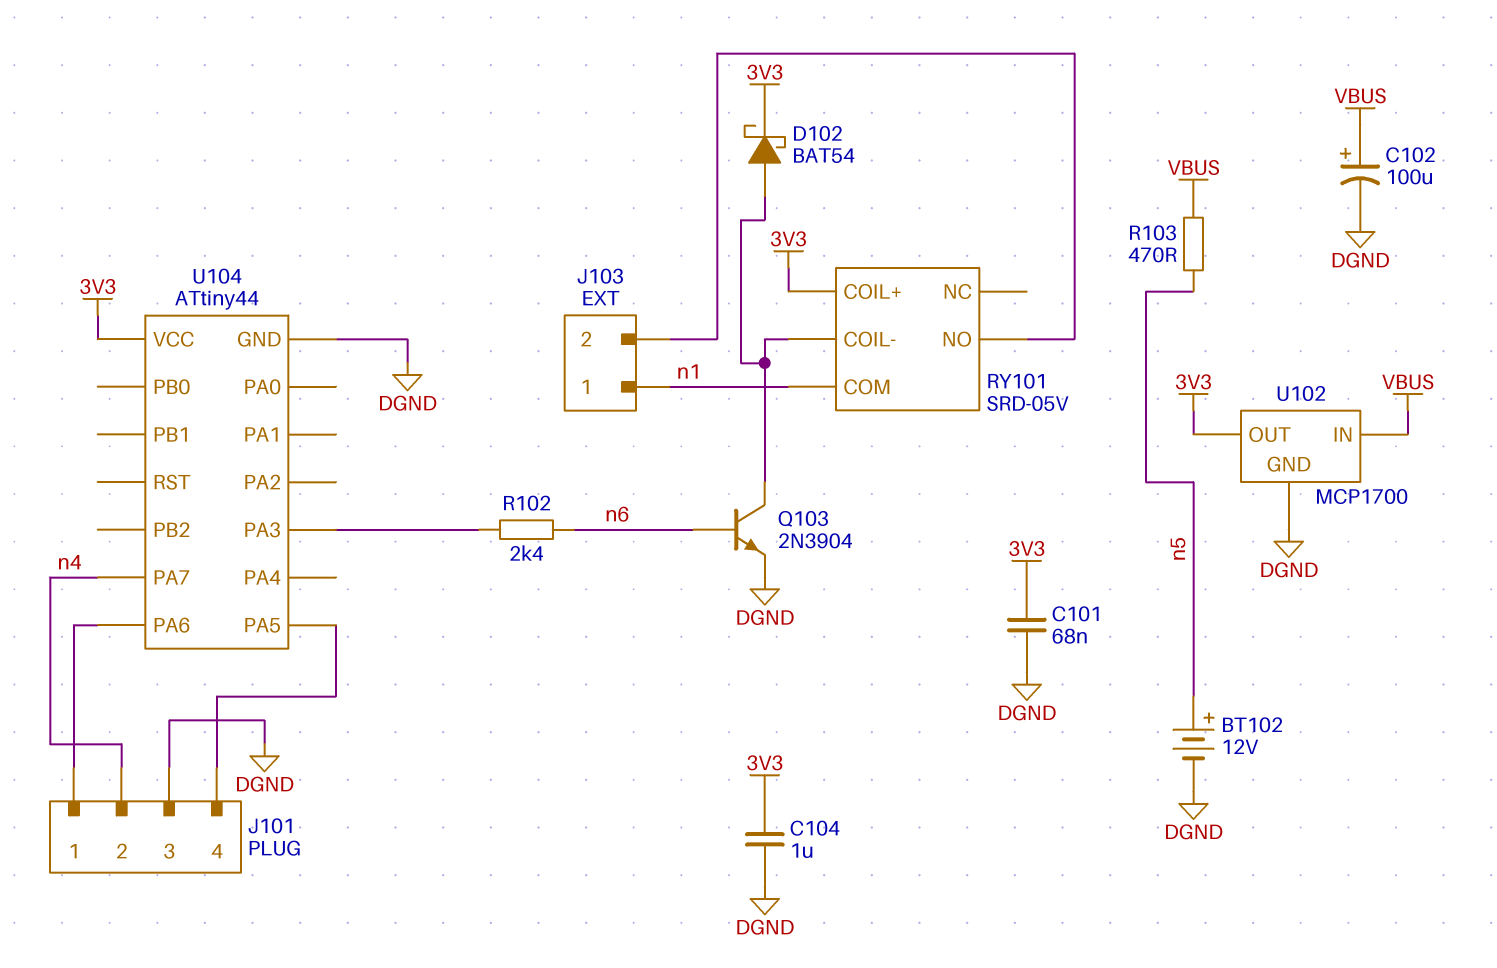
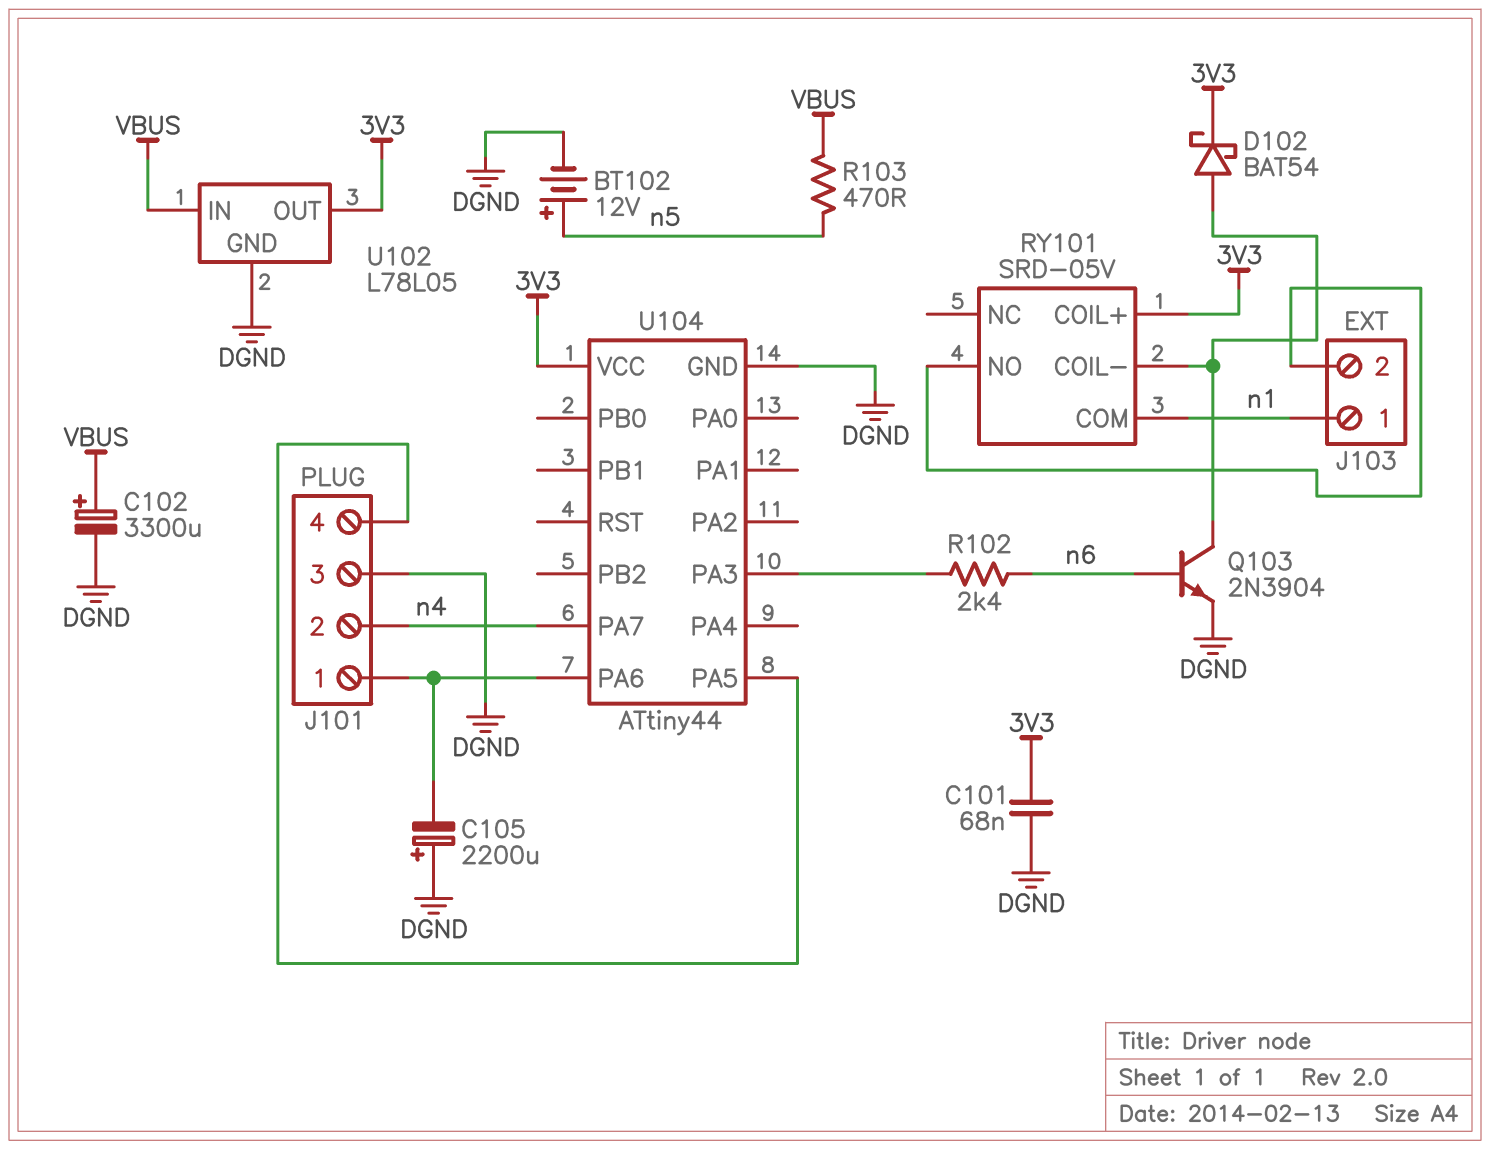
C102: 100uF (plus VBUS, minus DGND) -> 3300uF (plus VBUS, minus DGND)
C104: 1uF (3V3, DGND) -> none
C105: none -> 2200uF (plus DGND, minus J101/1)
U102: MCP1700 -> L78L05

